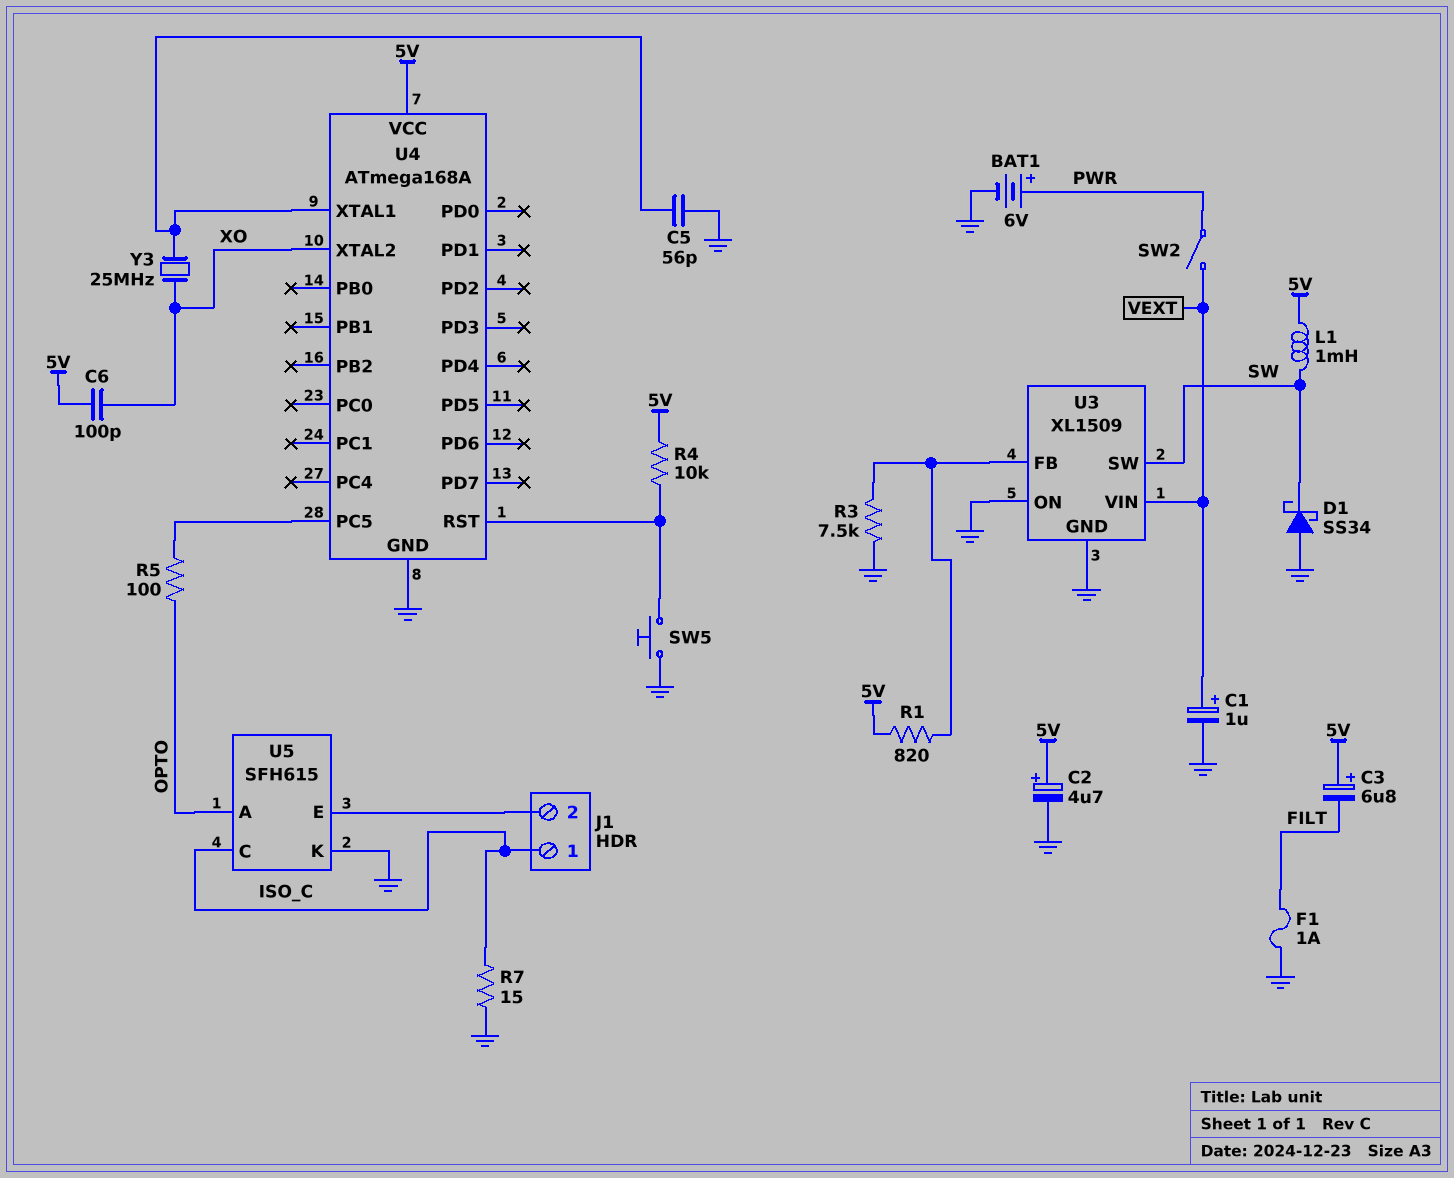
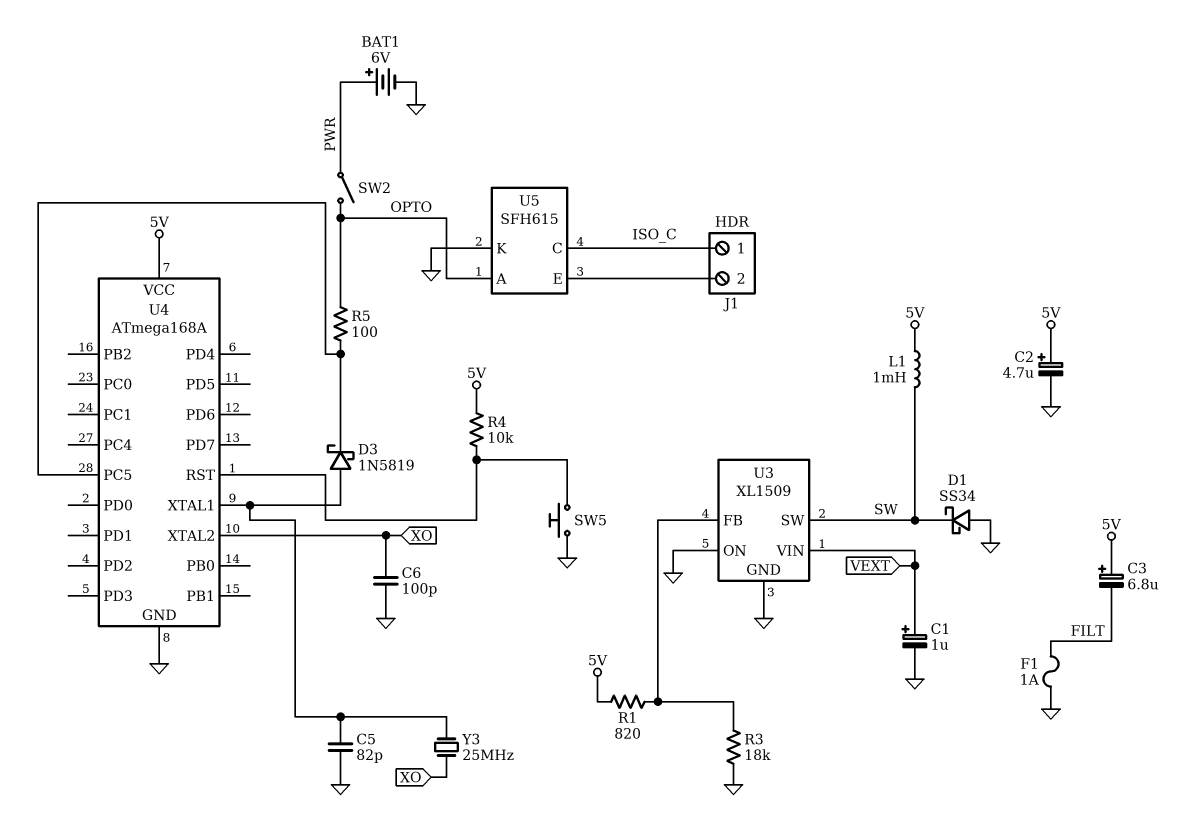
C5: 56pF (GND, U4/XTAL1) -> 82pF (GND, U4/XTAL1)
C6: 100pF (5V, XO) -> 100pF (GND, XO)
D3: none -> schottky 1N5819 (A U4/XTAL1, K U4/PC5)
R3: 7.5k (GND, U3/FB) -> 18k (GND, U3/FB)
R7: 15 (GND, ISO_C) -> none
SW2: switch (PWR, VEXT) -> switch (OPTO, PWR)

